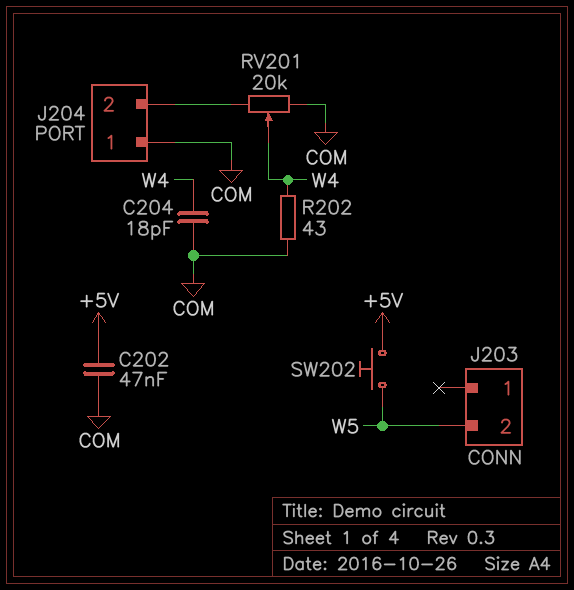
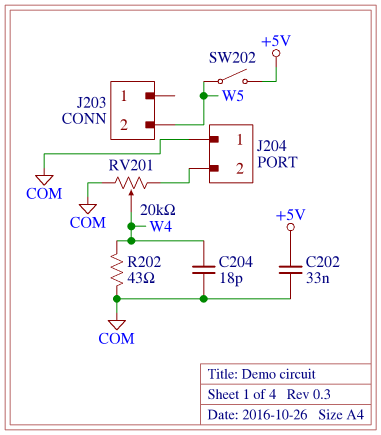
C202: 47nF (+5V, COM) -> 33nF (+5V, COM)
SW202: button (+5V, W5) -> switch (+5V, W5)

